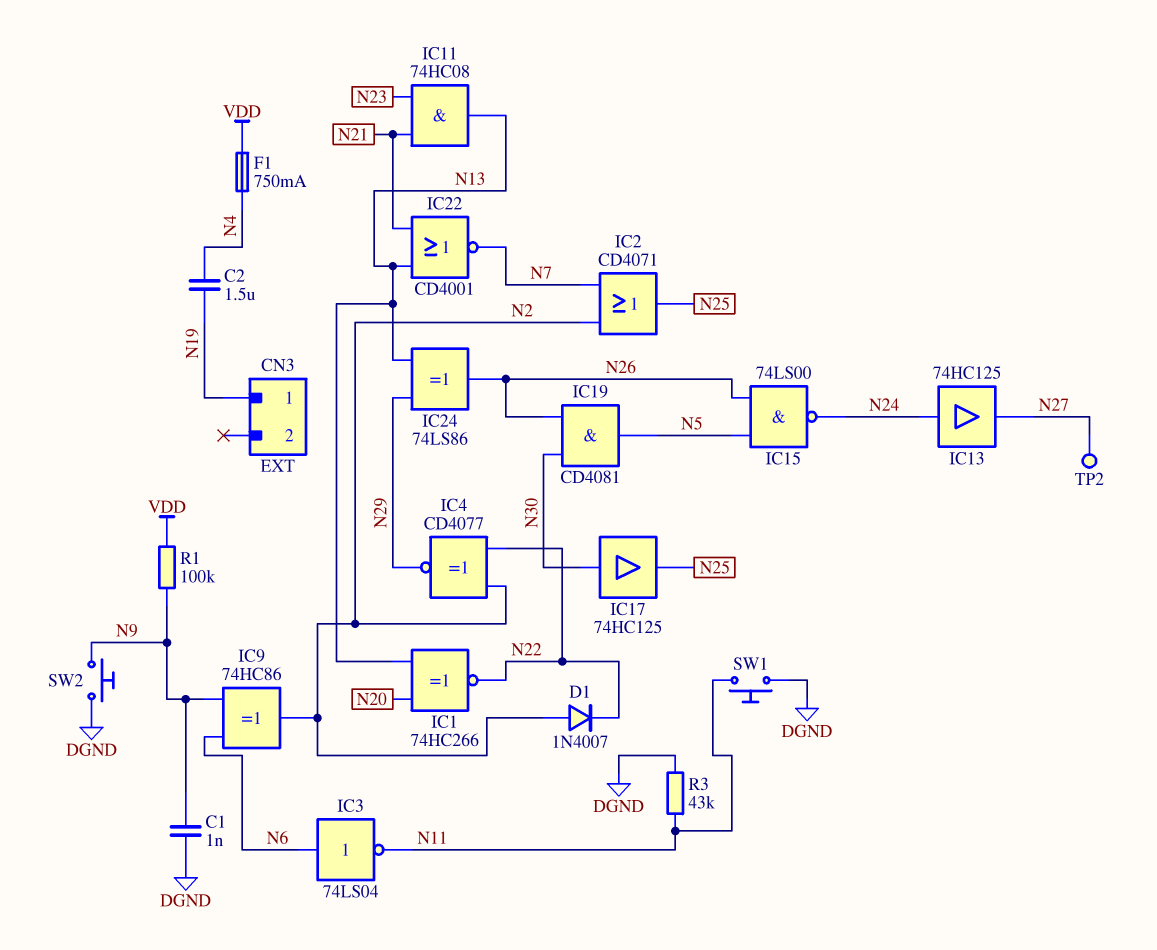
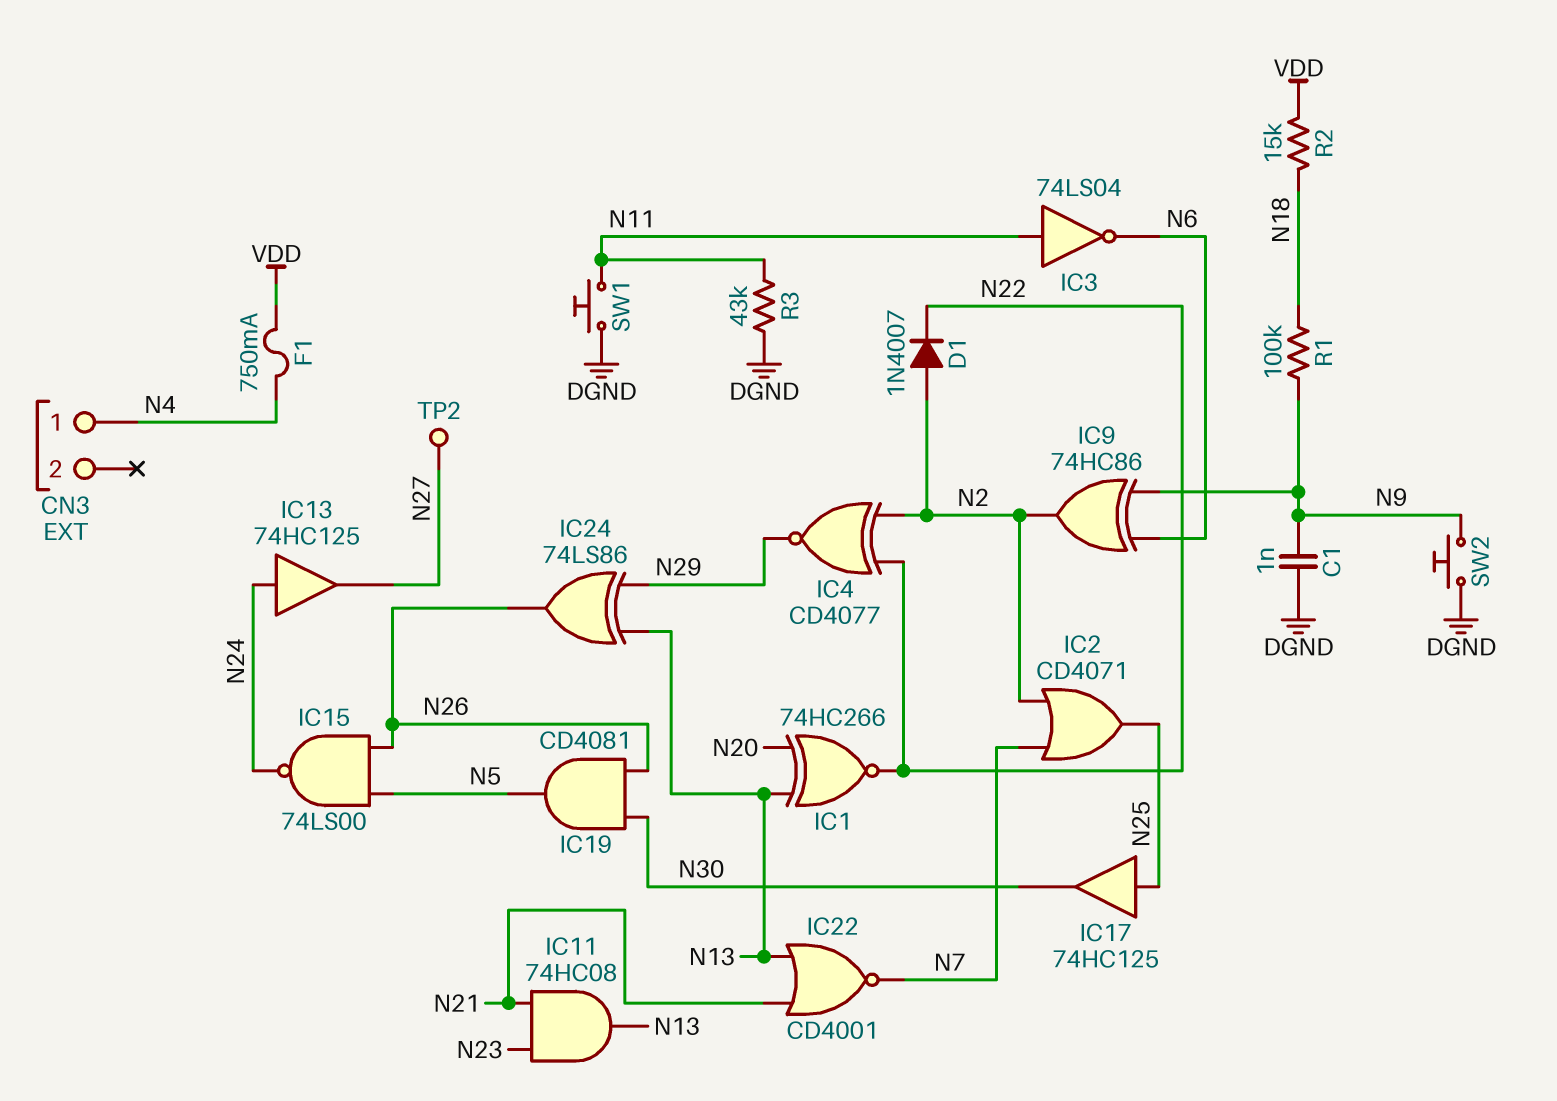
C2: 1.5uF (N4, N19) -> none
CN3 pin 1: N19 -> N4
IC3: NOT 74LS04 (in N6, out N11) -> NOT 74LS04 (in N11, out N6)
IC17: buffer 74HC125 (in N30, out N25) -> buffer 74HC125 (in N25, out N30)
R1: 100k (N9, VDD) -> 100k (N9, N18)
R2: none -> 15k (N18, VDD)

